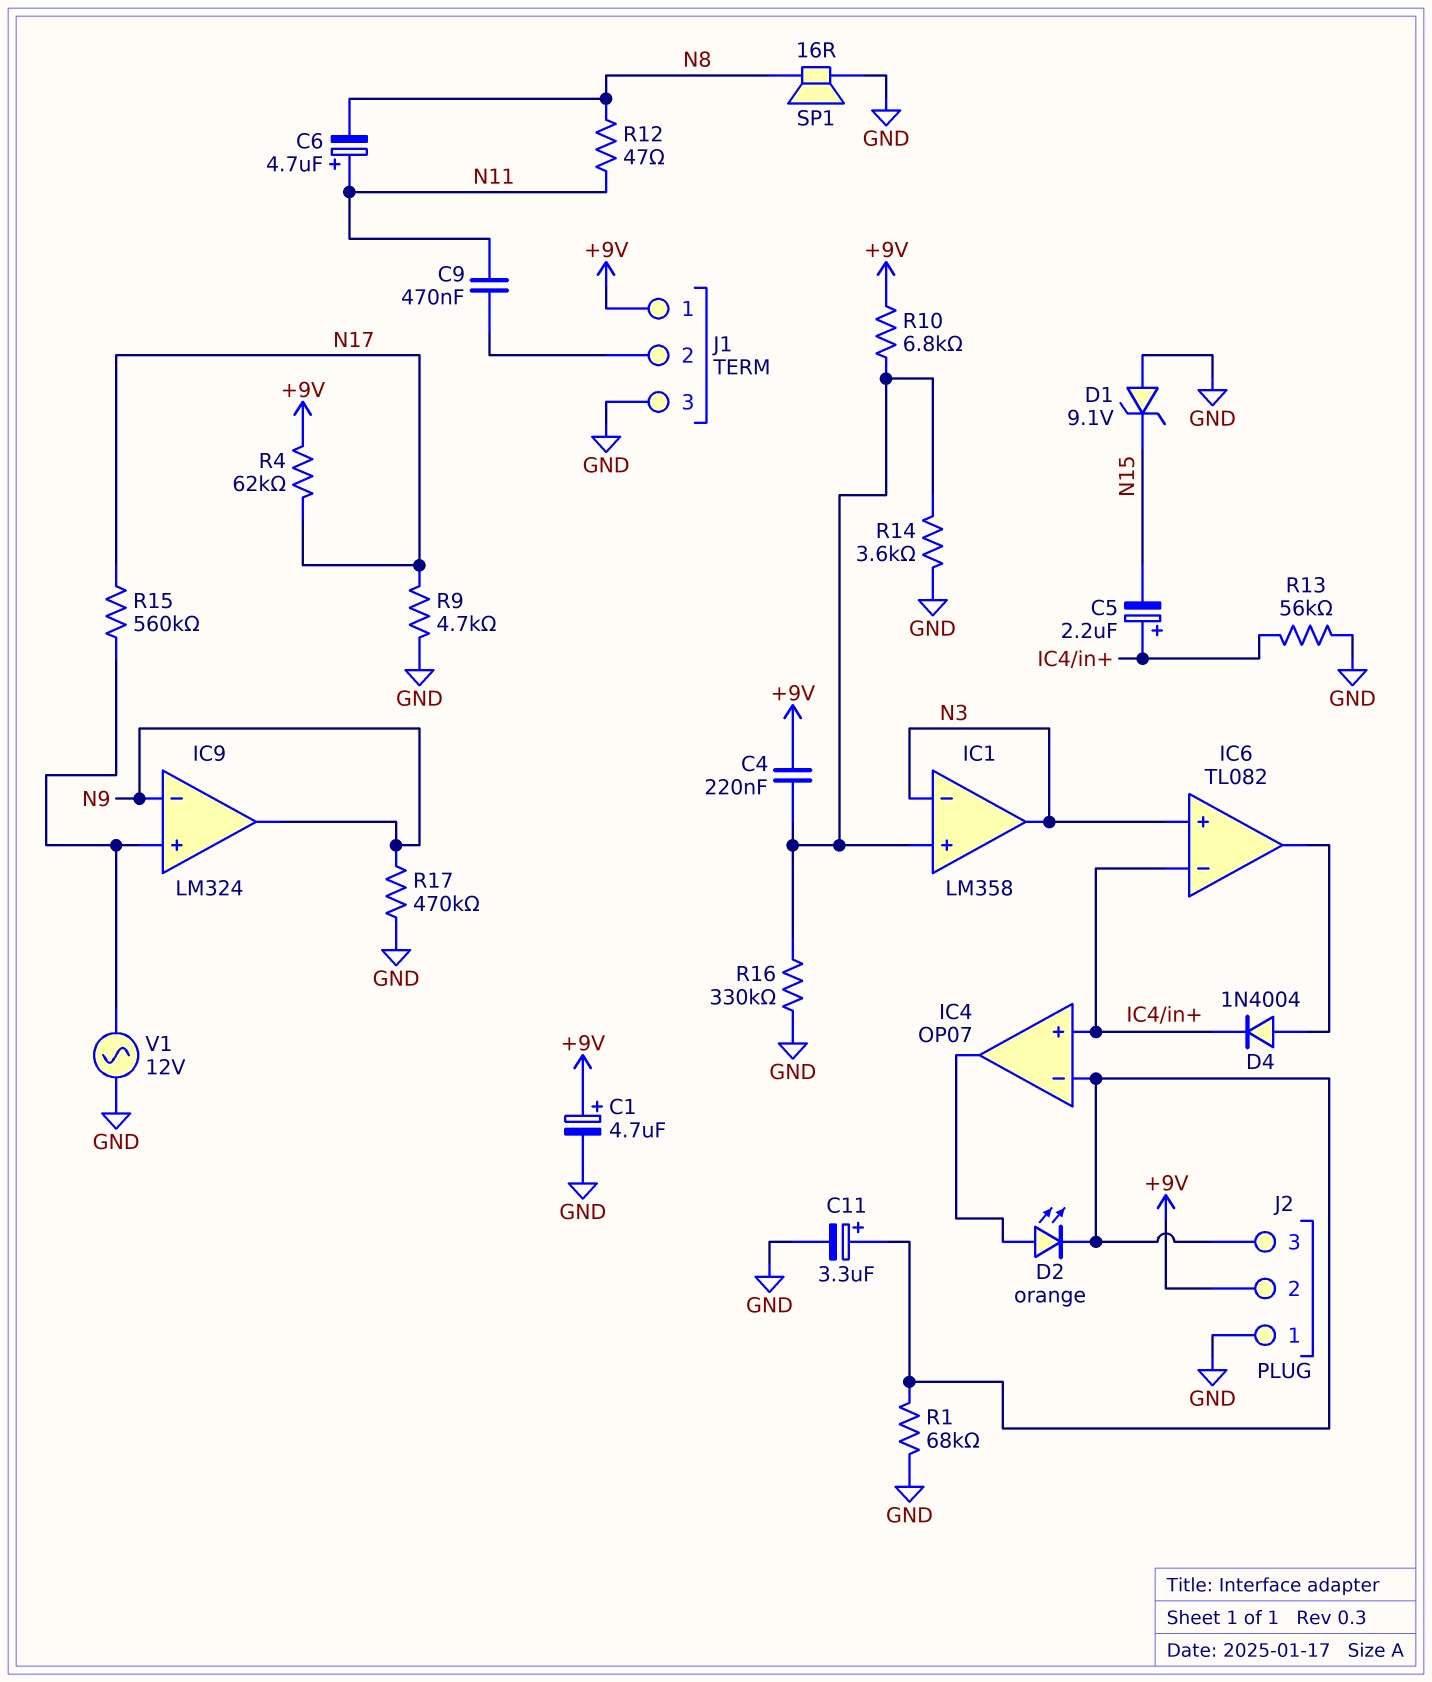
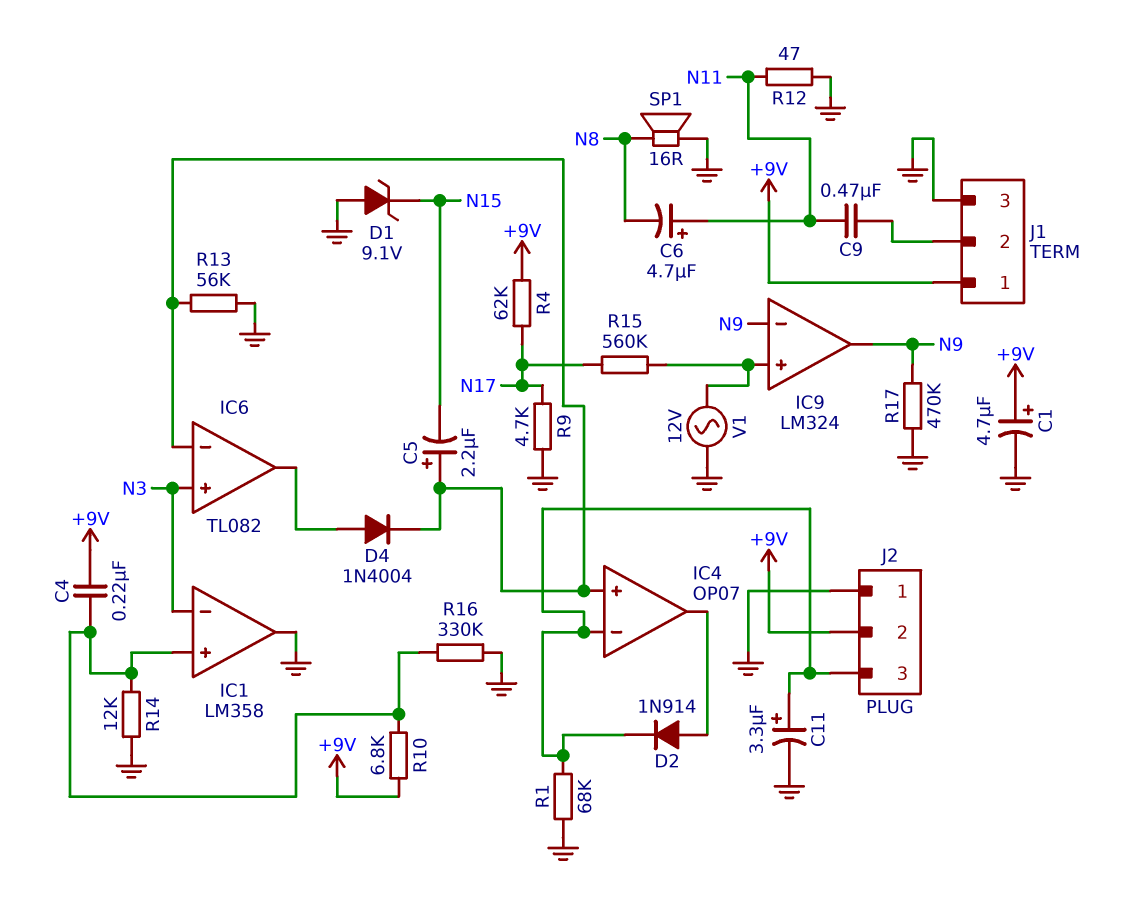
D2: LED orange (A IC4/out, K IC4/in-) -> diode 1N914 (A IC4/out, K IC4/in-)
IC1 pin out: N3 -> GND
R12: 47 (N8, N11) -> 47 (GND, N11)
R14: 3.6k (GND, IC1/in+) -> 12k (GND, IC1/in+)

